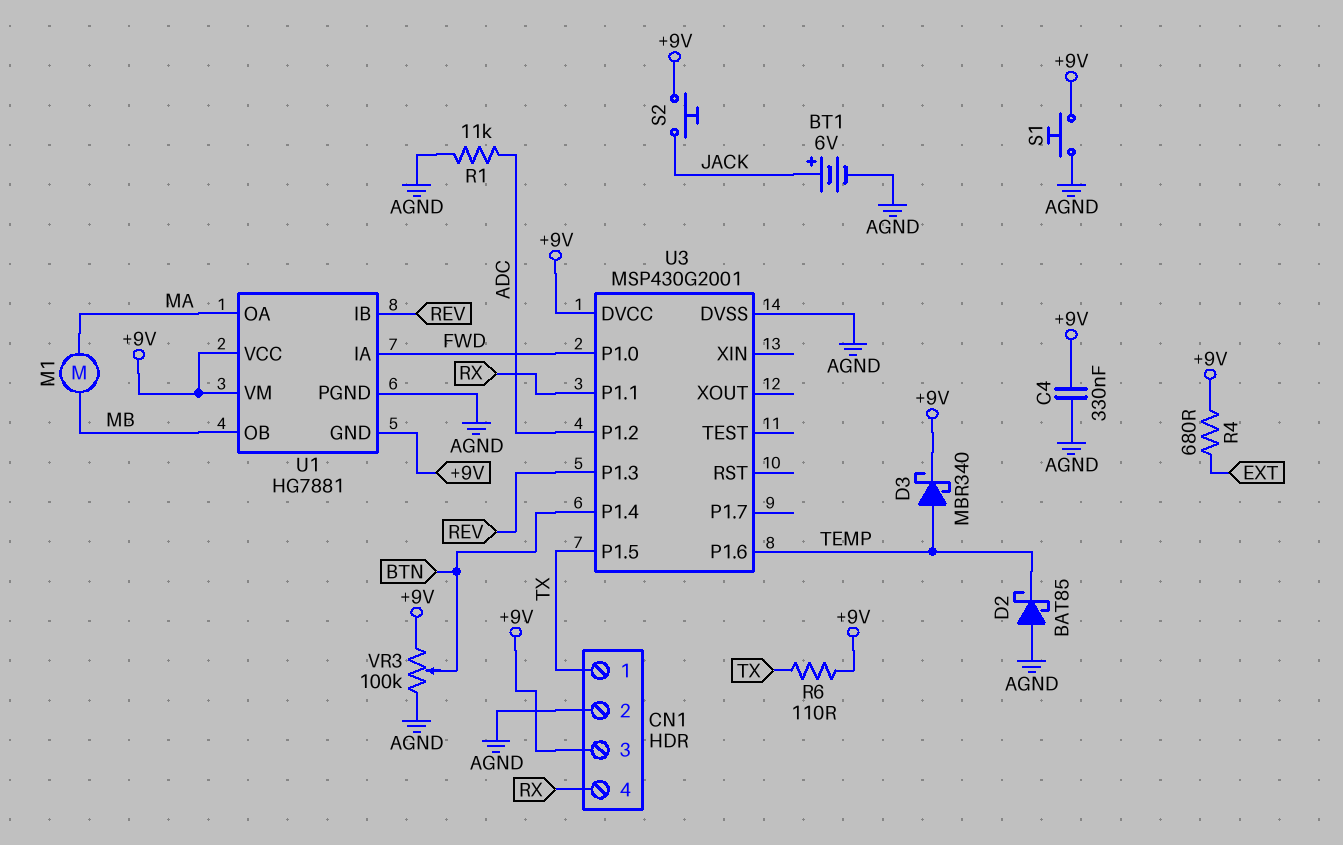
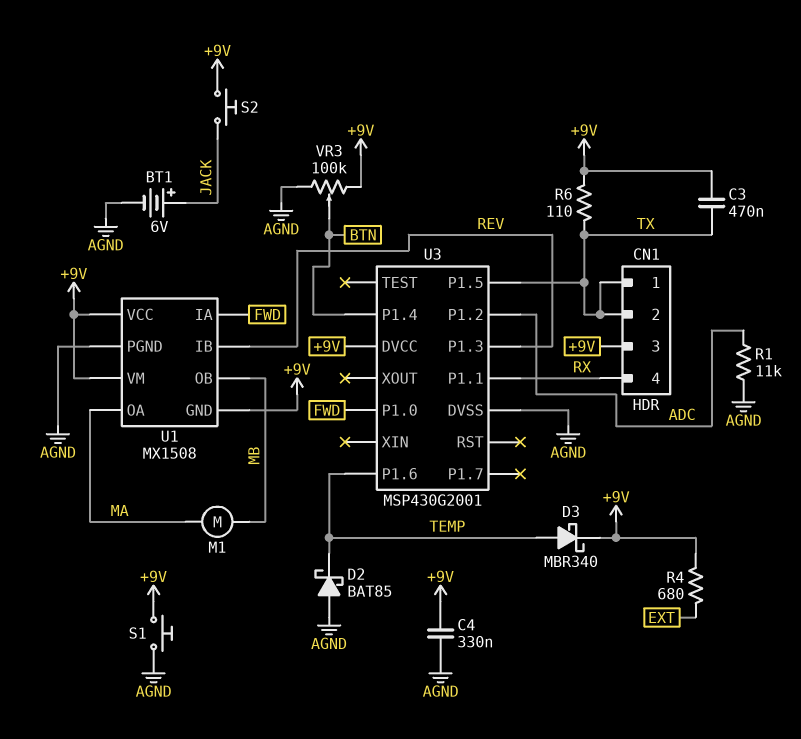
C3: none -> 470nF (+9V, TX)
CN1 pin 2: AGND -> TX
U1: HG7881 -> MX1508

